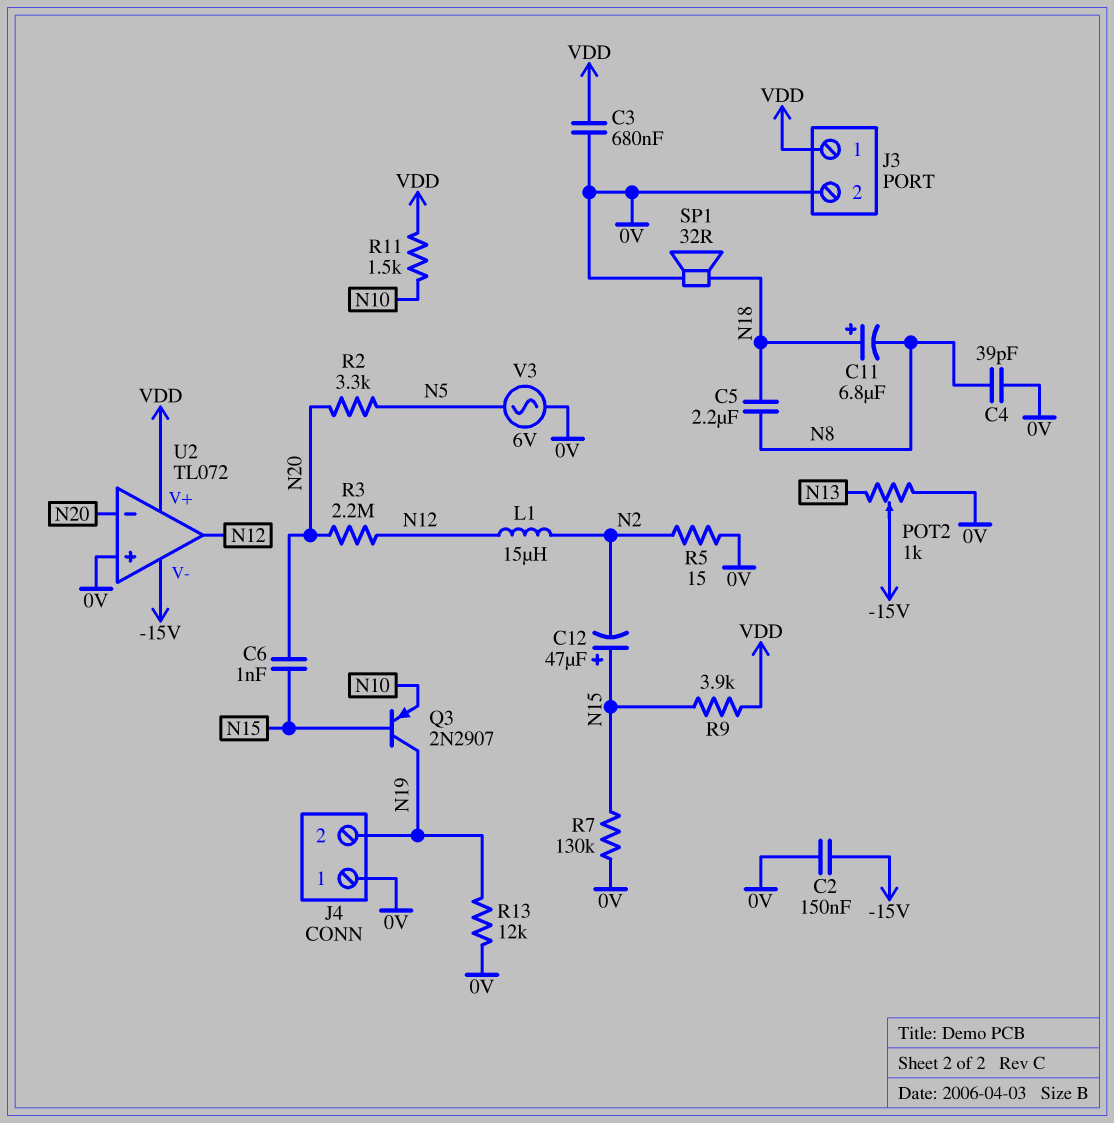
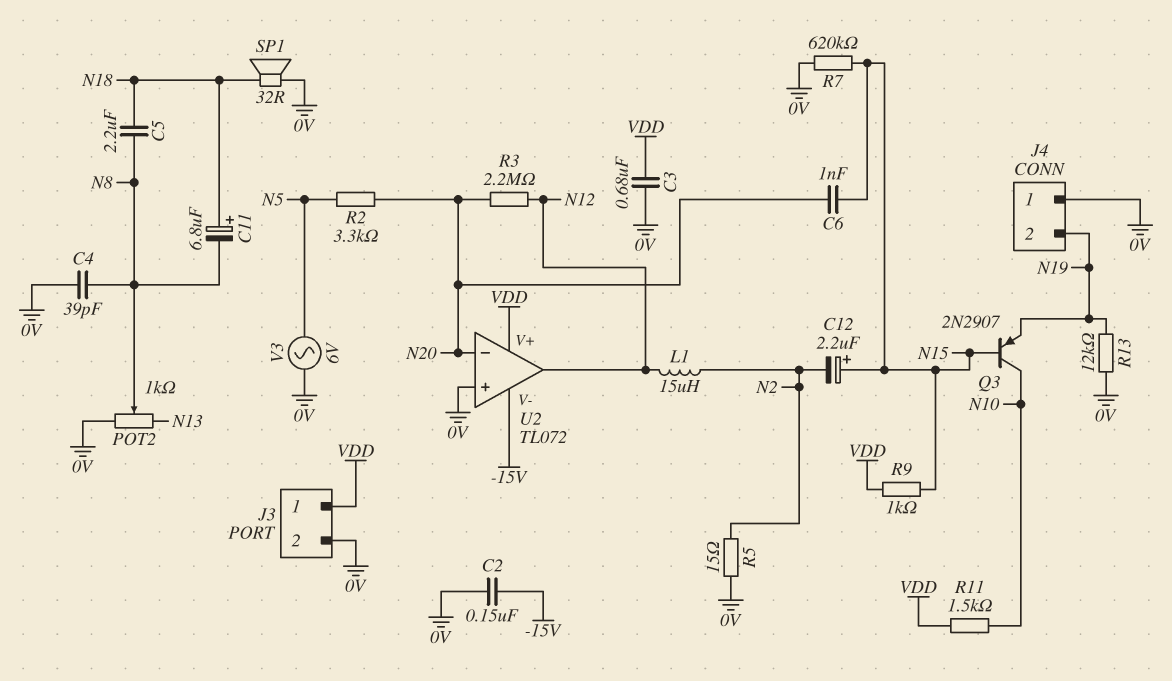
C12: 47uF (plus N15, minus N2) -> 2.2uF (plus N15, minus N2)
POT2: 1k (0V, N13, wiper -15V) -> 1k (0V, N13, wiper N8)
Q3: PNP 2N2907 (B N15, C N19, E N10) -> PNP 2N2907 (B N15, C N10, E N19)
R7: 130k (0V, N15) -> 620k (0V, N15)
R9: 3.9k (N15, VDD) -> 1k (N15, VDD)

